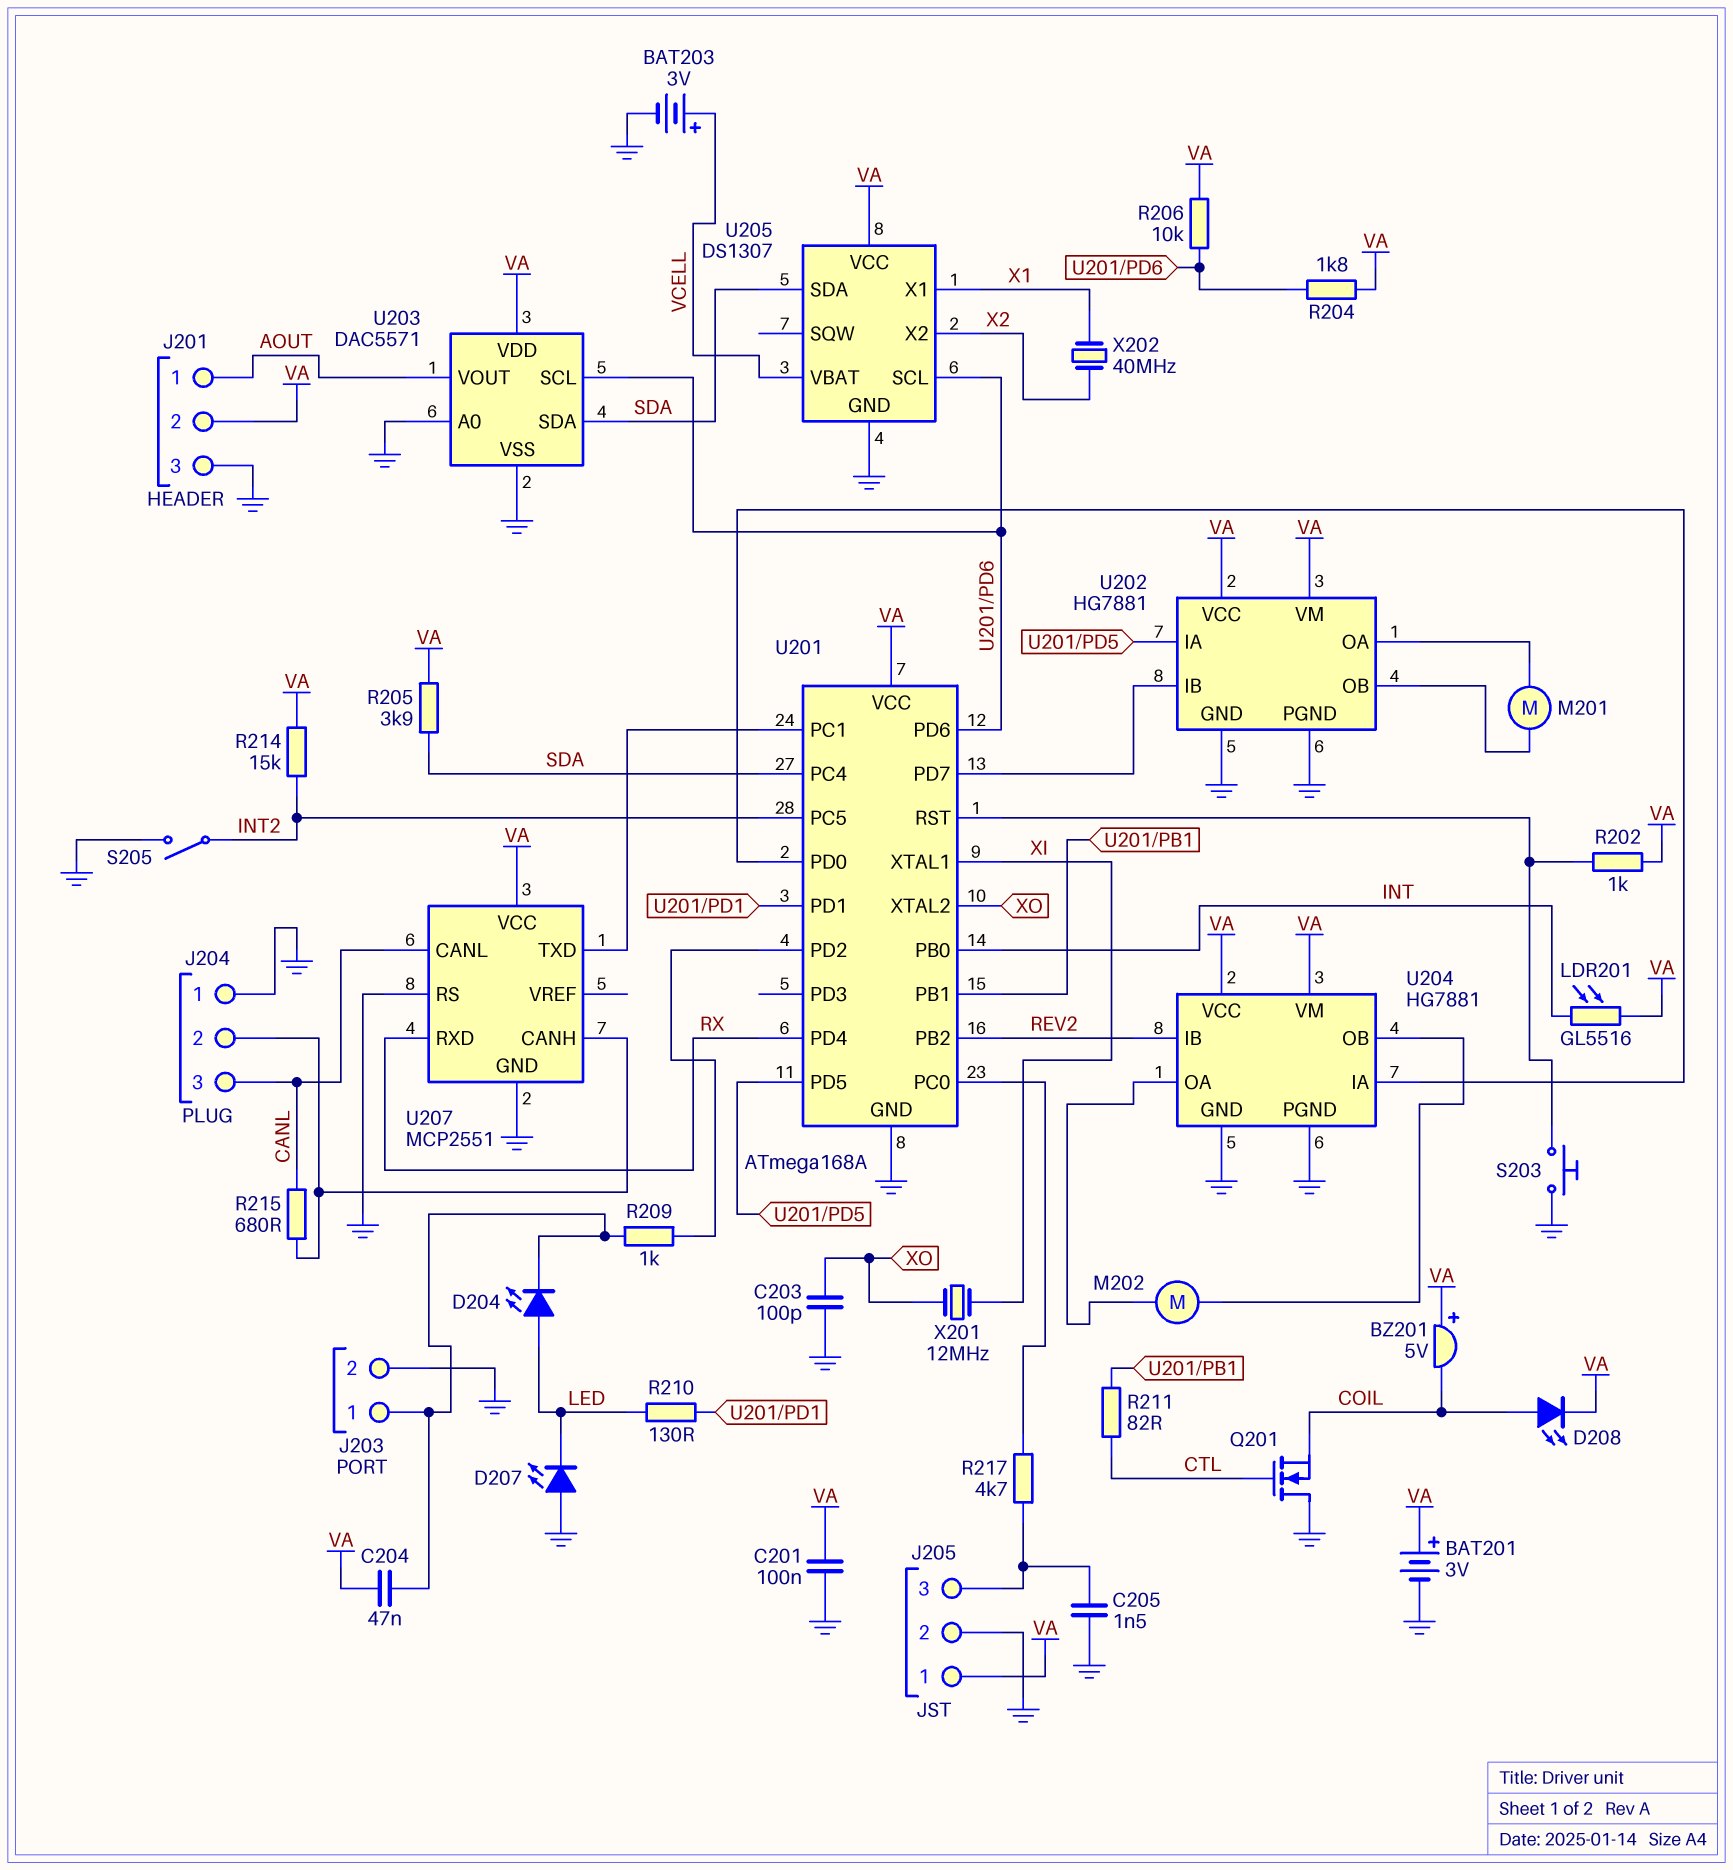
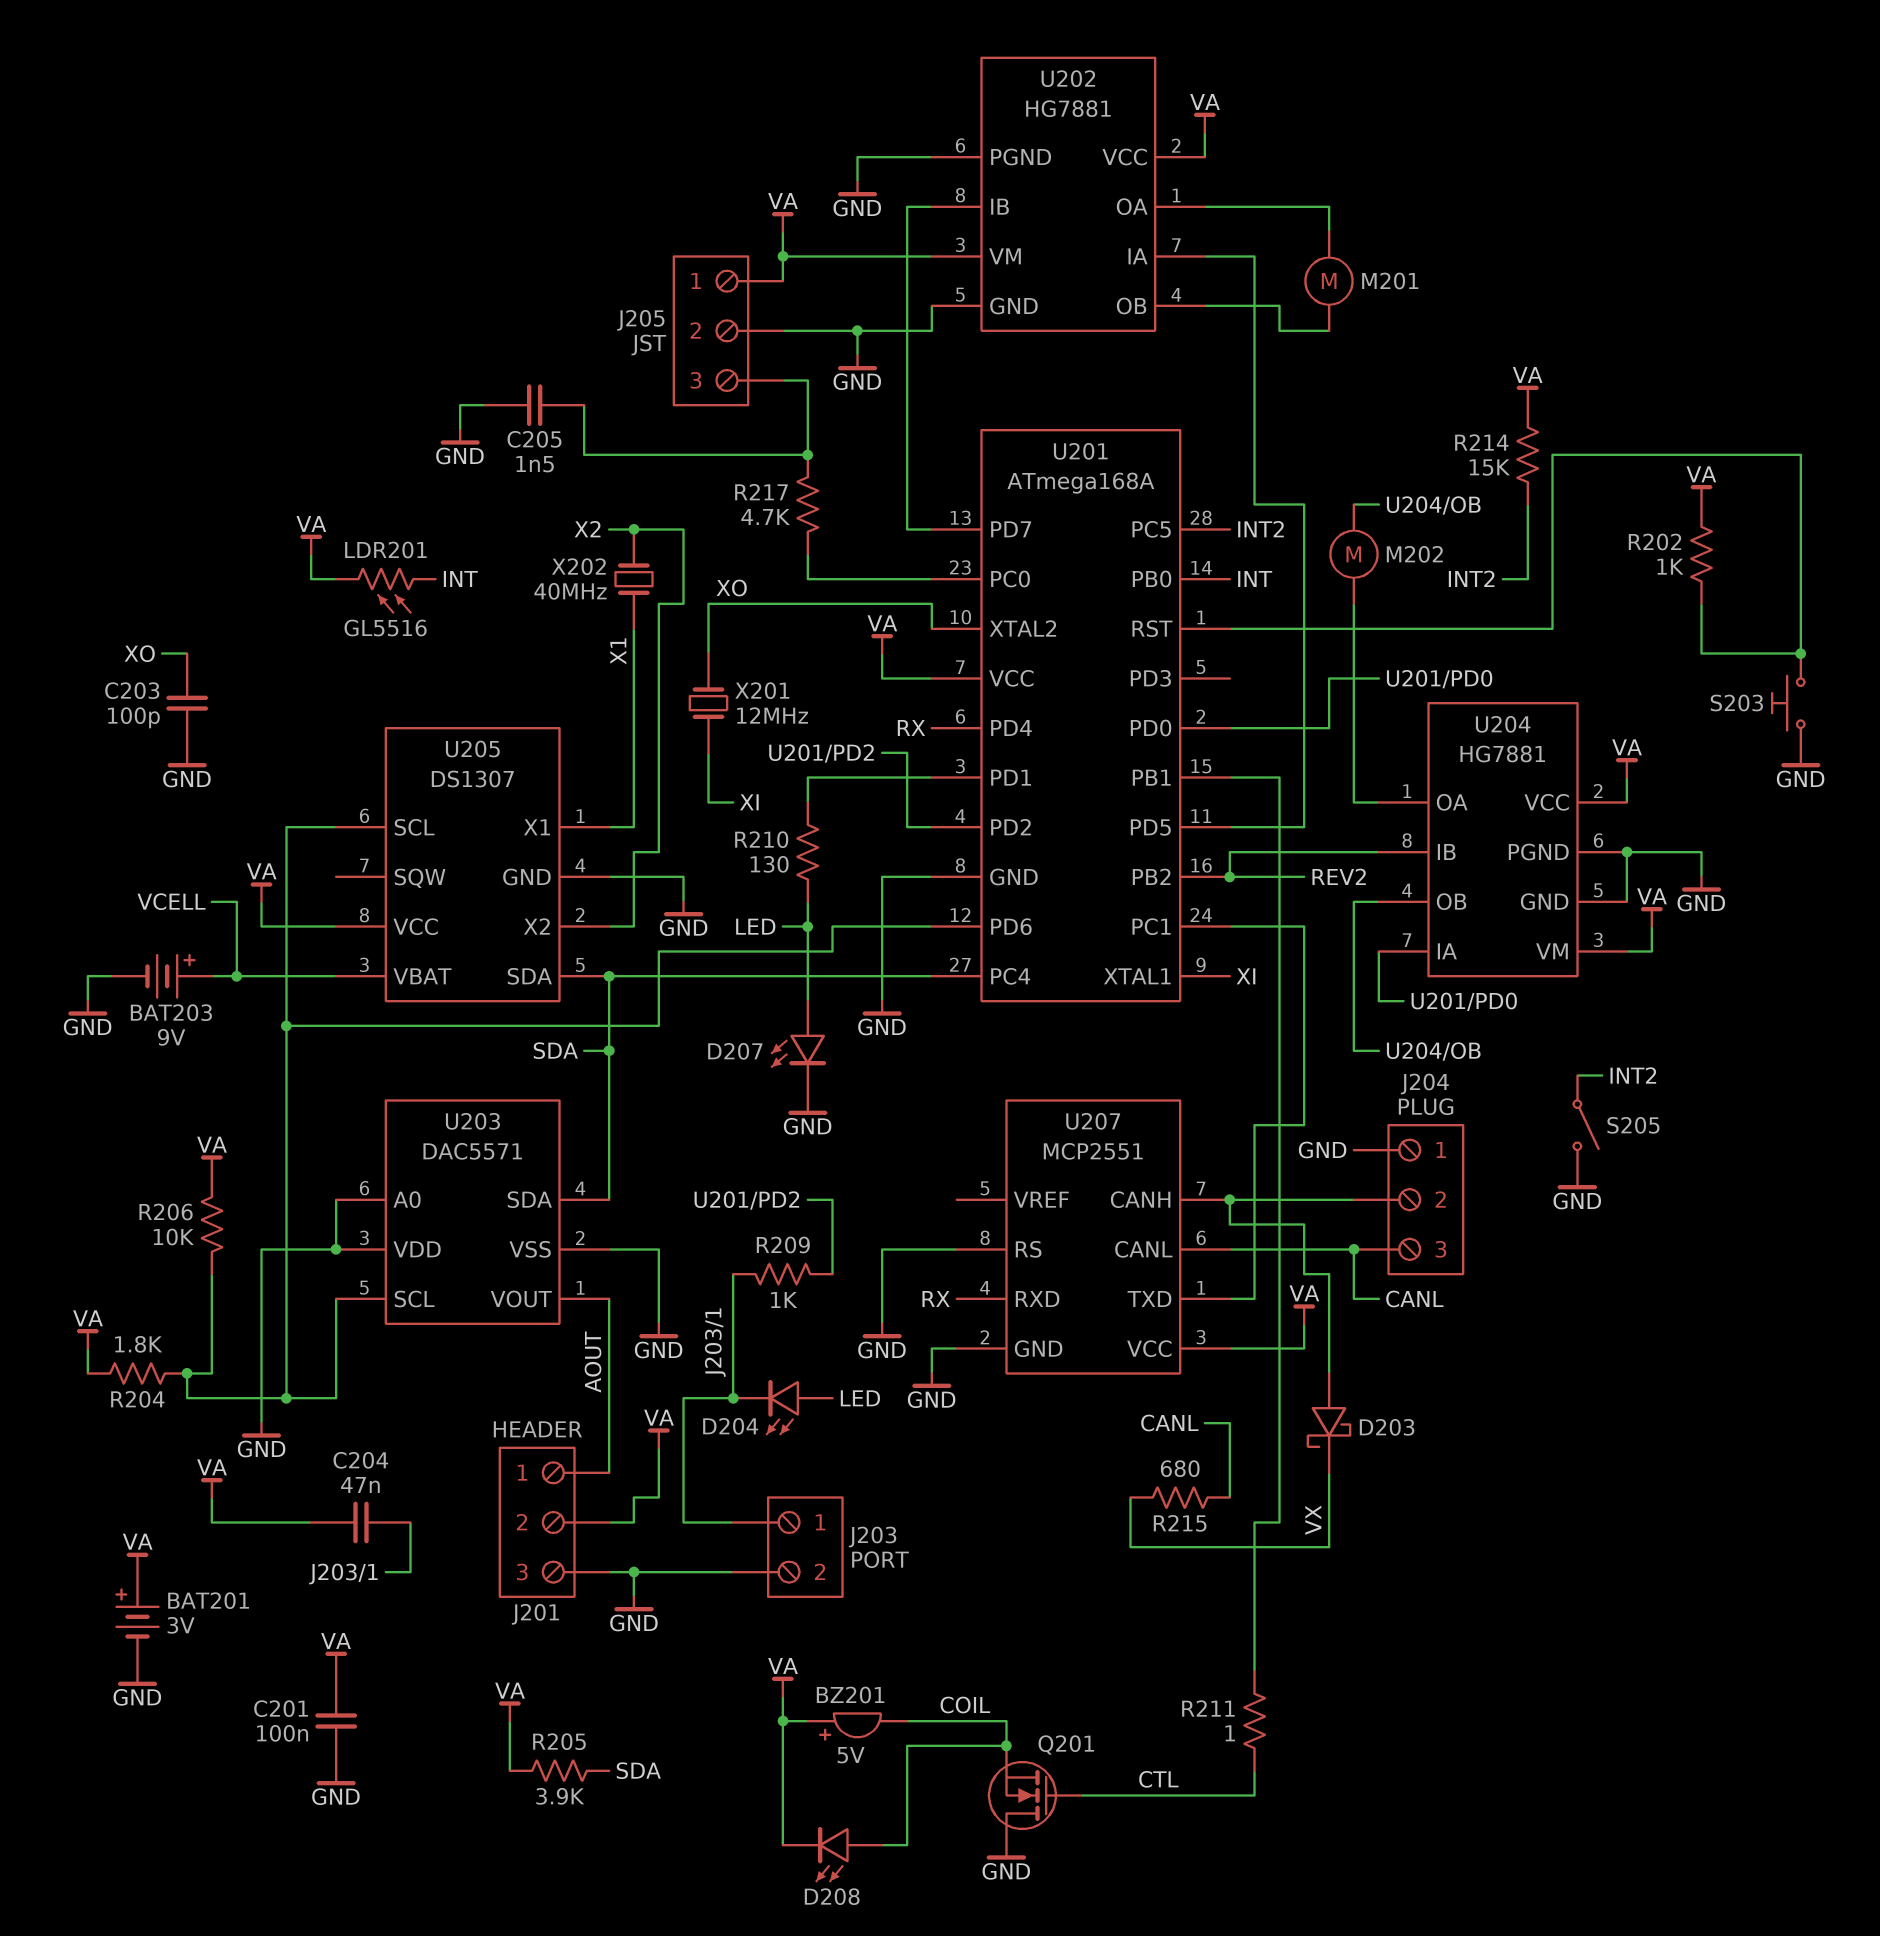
BAT203: 3V (plus VCELL, minus GND) -> 9V (plus VCELL, minus GND)
D203: none -> schottky (A J204/2, K VX)
D207: LED (A GND, K LED) -> LED (A LED, K GND)
R211: 82 (CTL, U201/PB1) -> 1 (CTL, U201/PB1)
R215: 680 (CANL, J204/2) -> 680 (CANL, VX)
U203 pin VDD: VA -> GND

